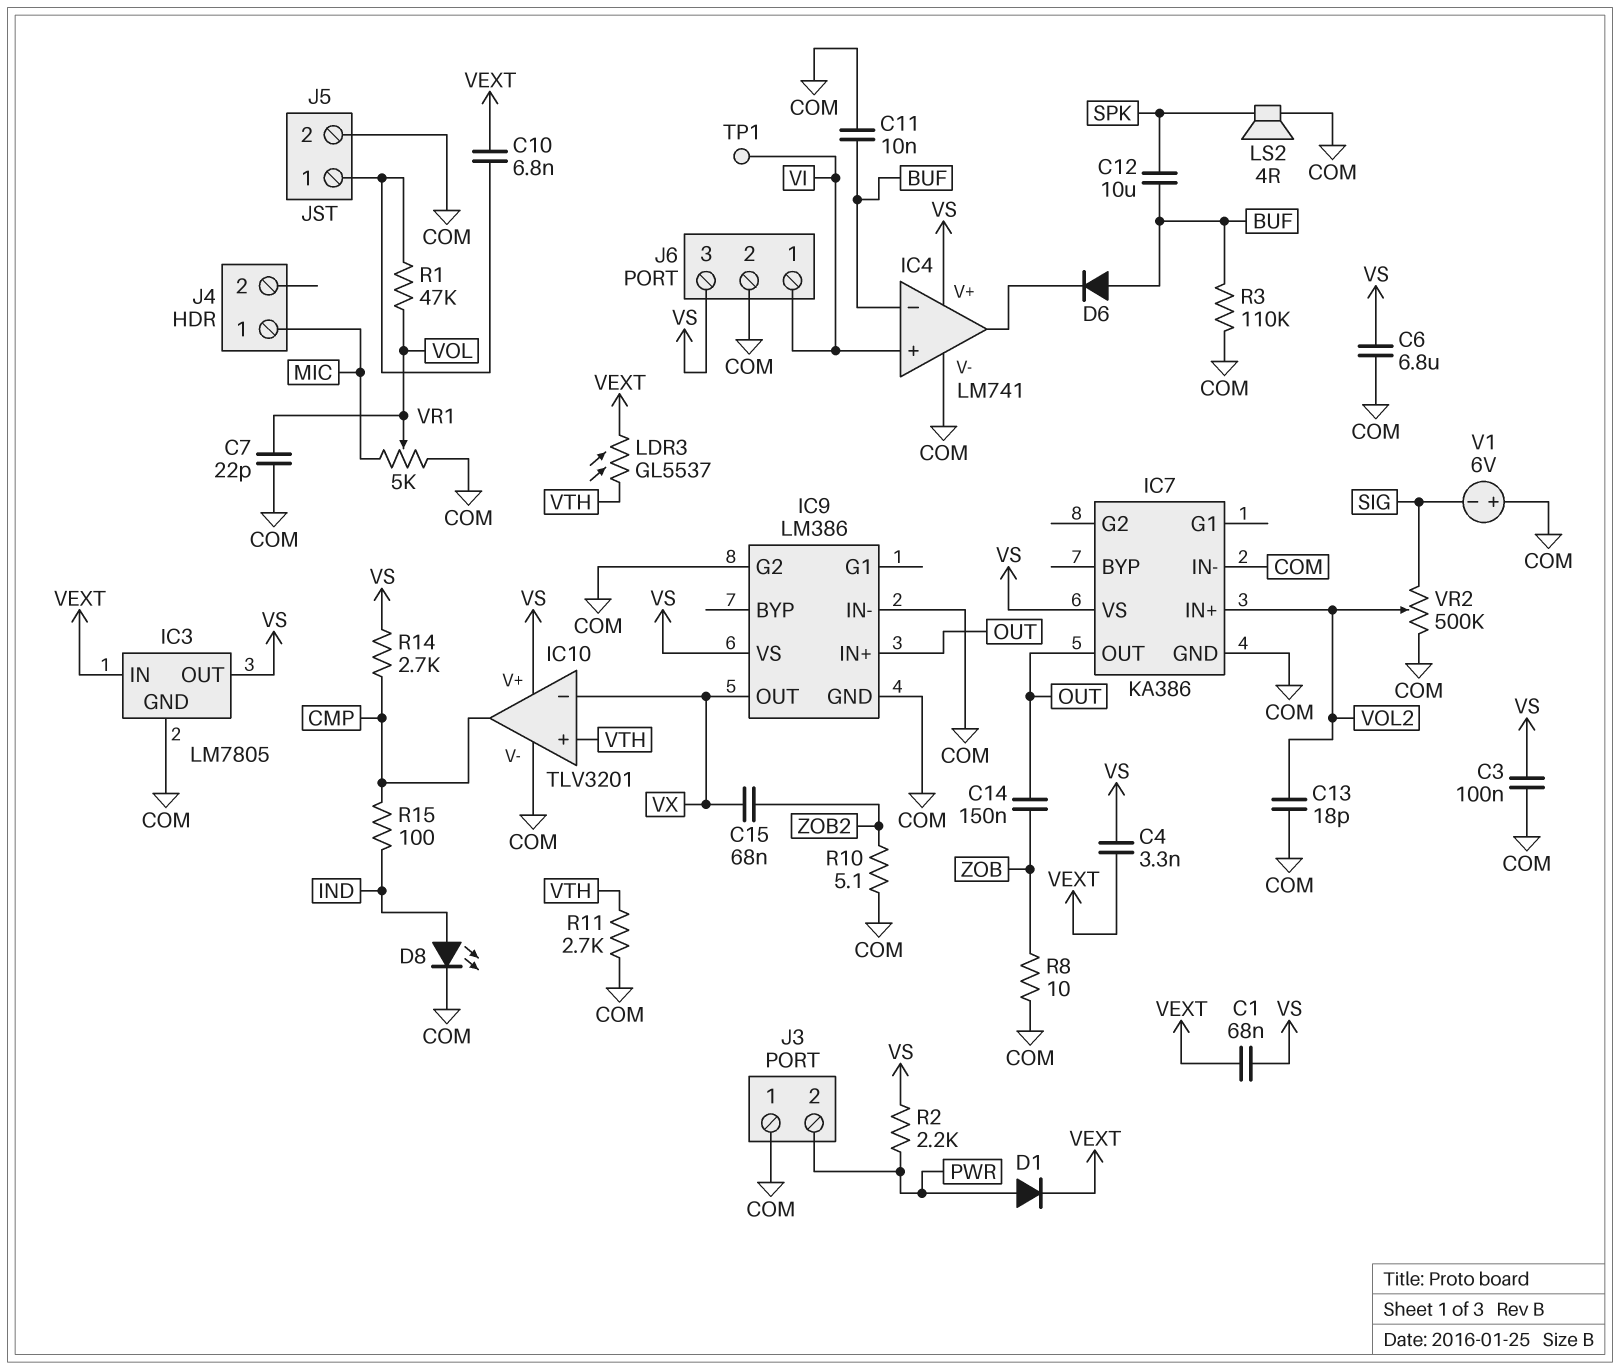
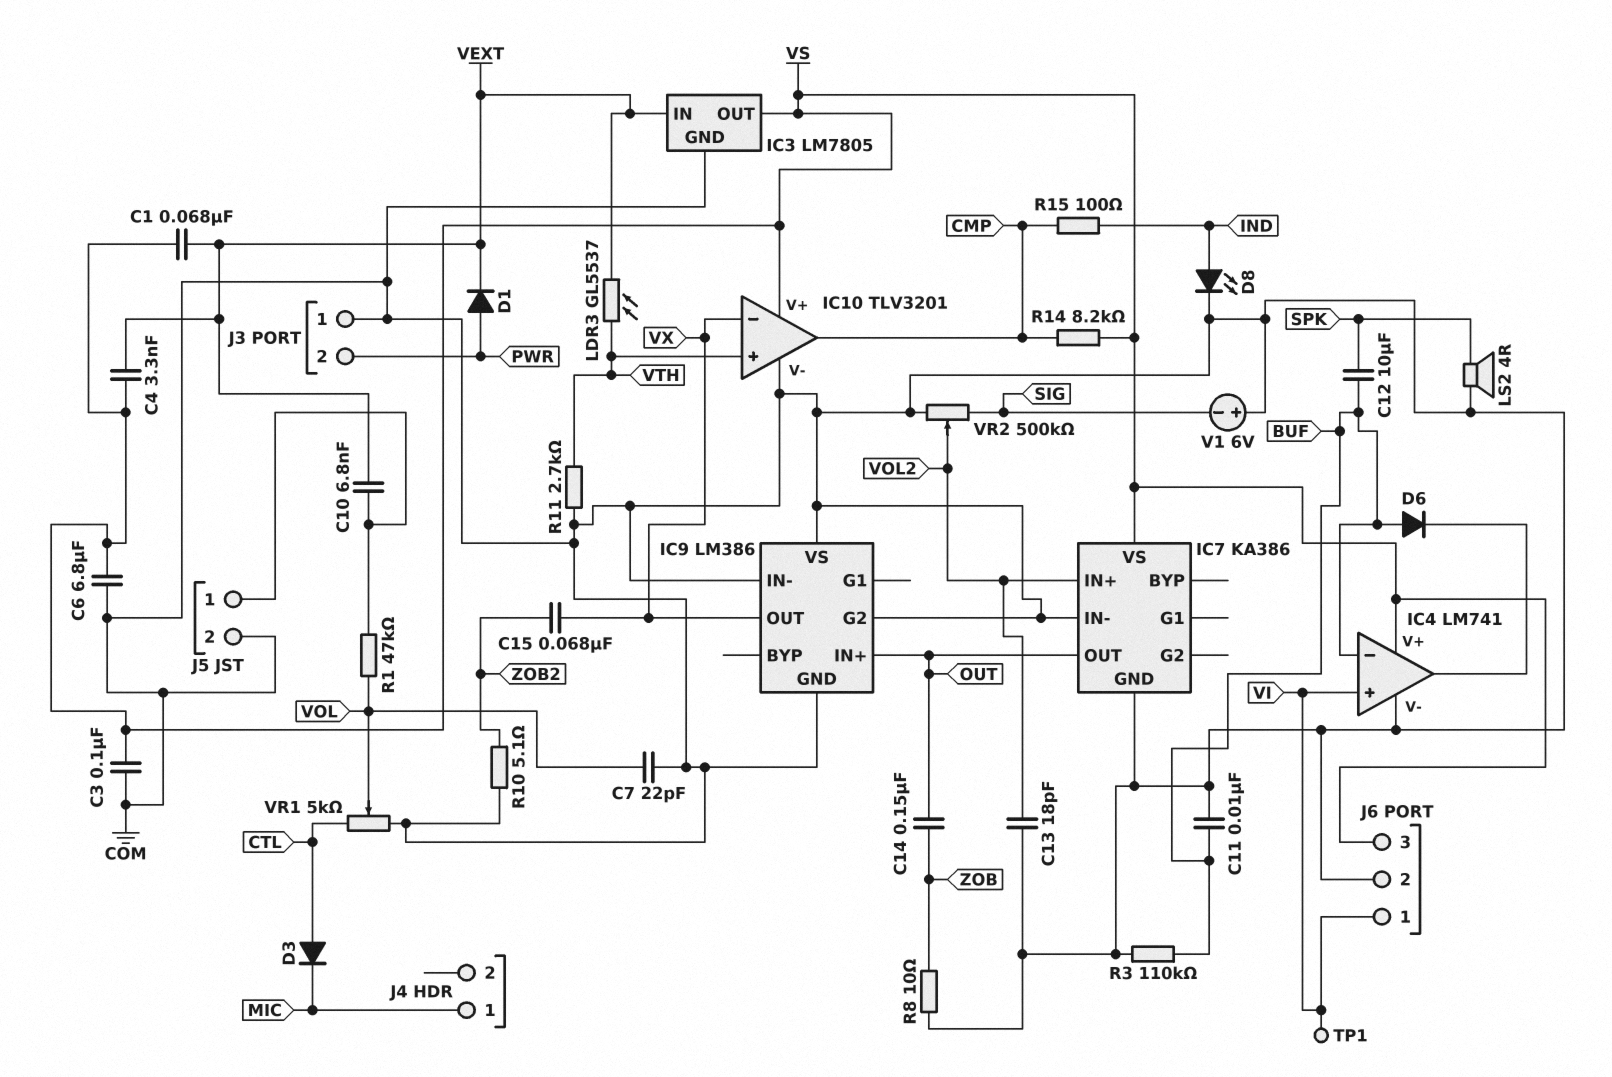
D3: none -> diode (A CTL, K MIC)
IC9 pin VS: VS -> COM
R2: 2.2k (PWR, VS) -> none
R14: 2.7k (CMP, VS) -> 8.2k (CMP, VS)
VR1: 5k (COM, MIC, wiper VOL) -> 5k (COM, CTL, wiper VOL)

